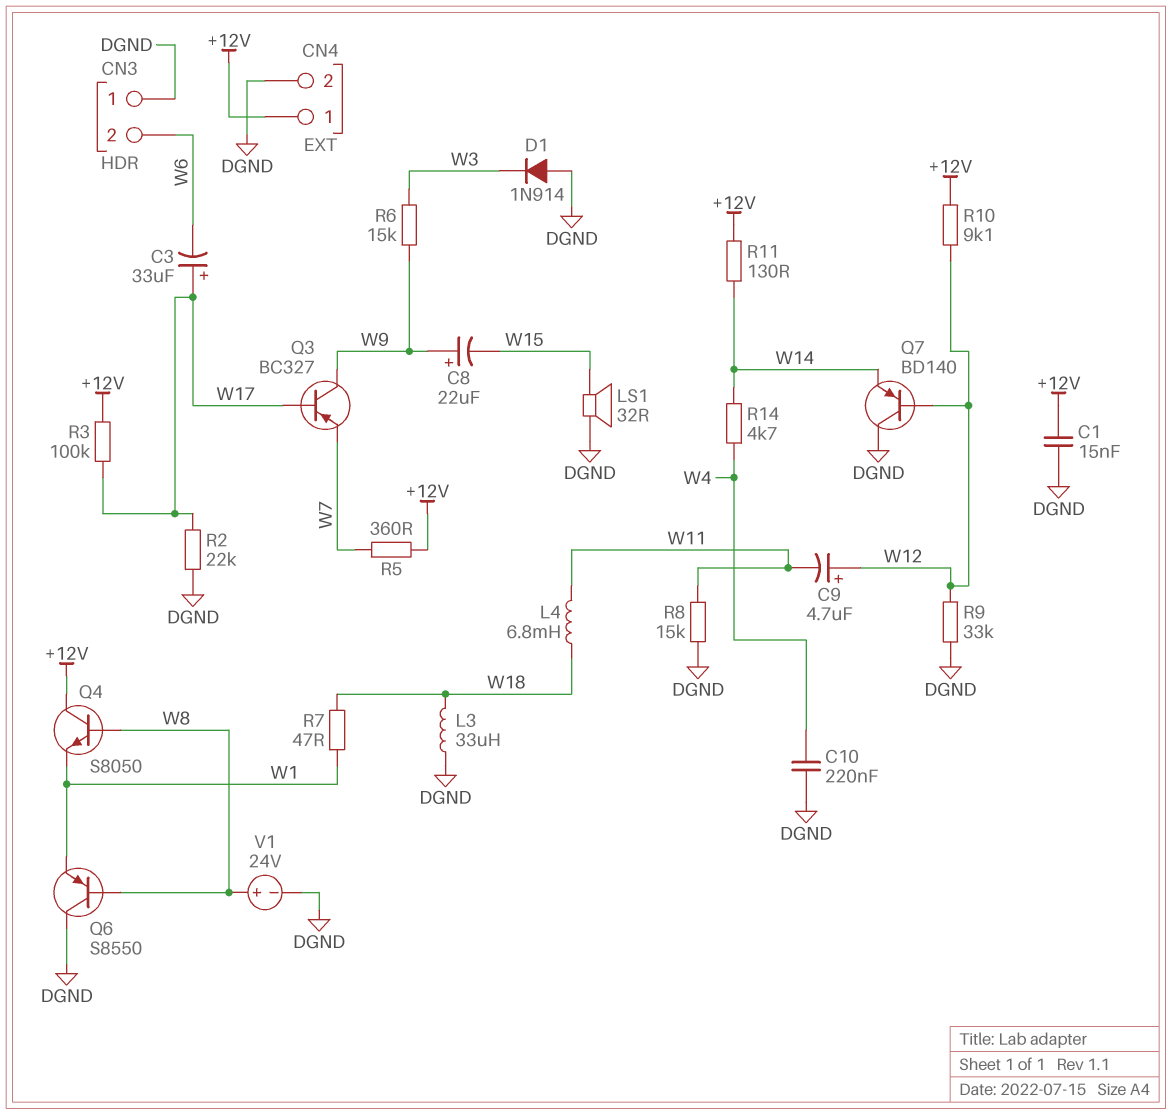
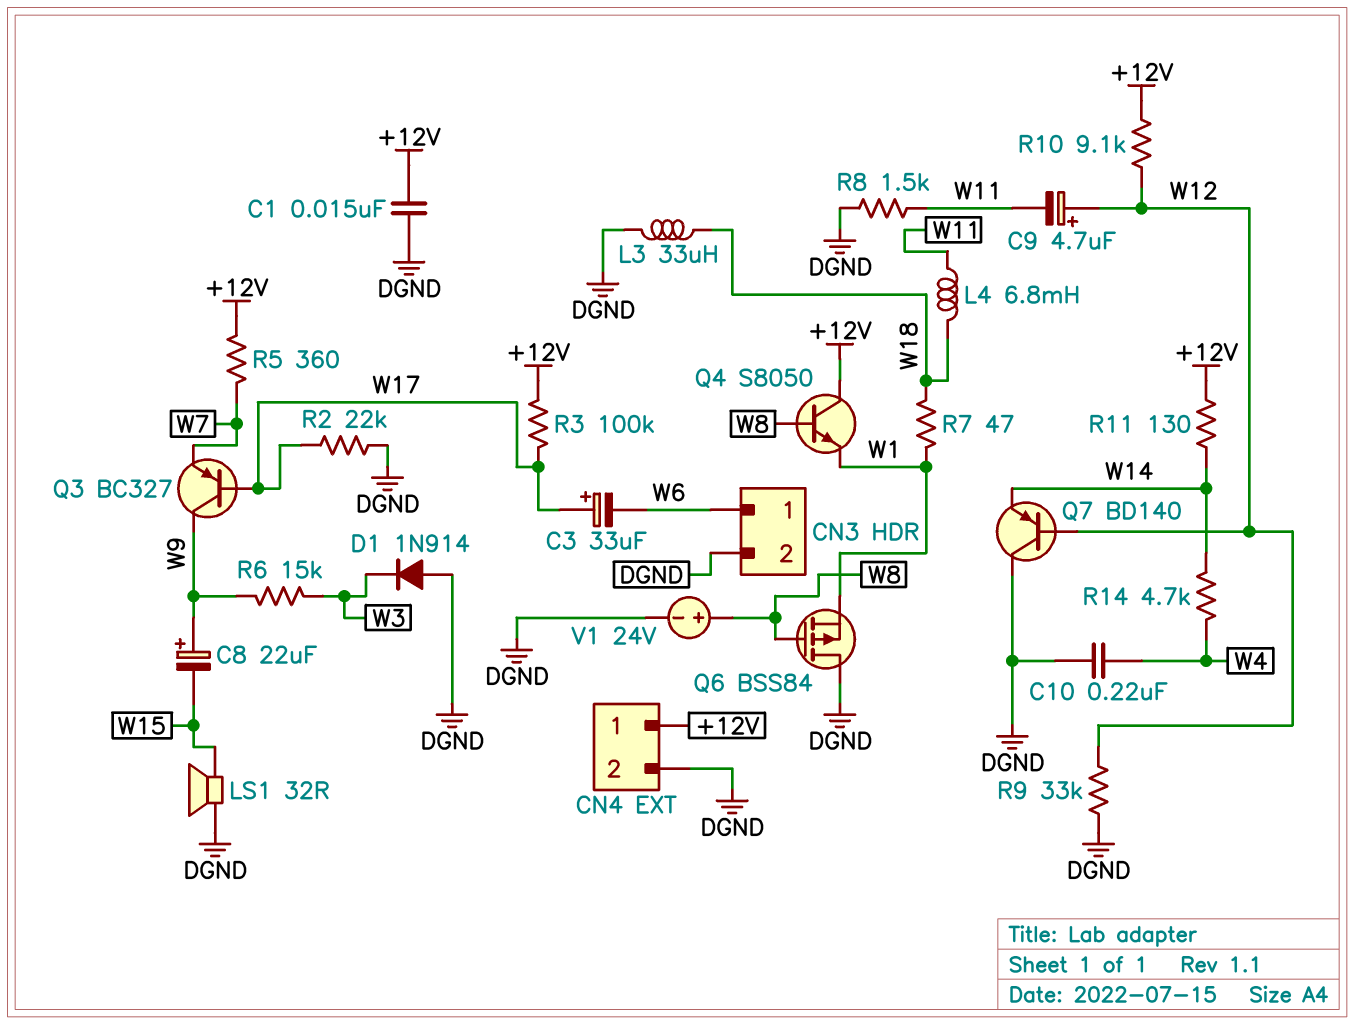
CN3 pin 1: DGND -> W6
CN3 pin 2: W6 -> DGND
Q6: PNP S8550 (B W8, C DGND, E W1) -> PMOS BSS84 (G W8, D DGND, S W1)
R8: 15k (DGND, W11) -> 1.5k (DGND, W11)

